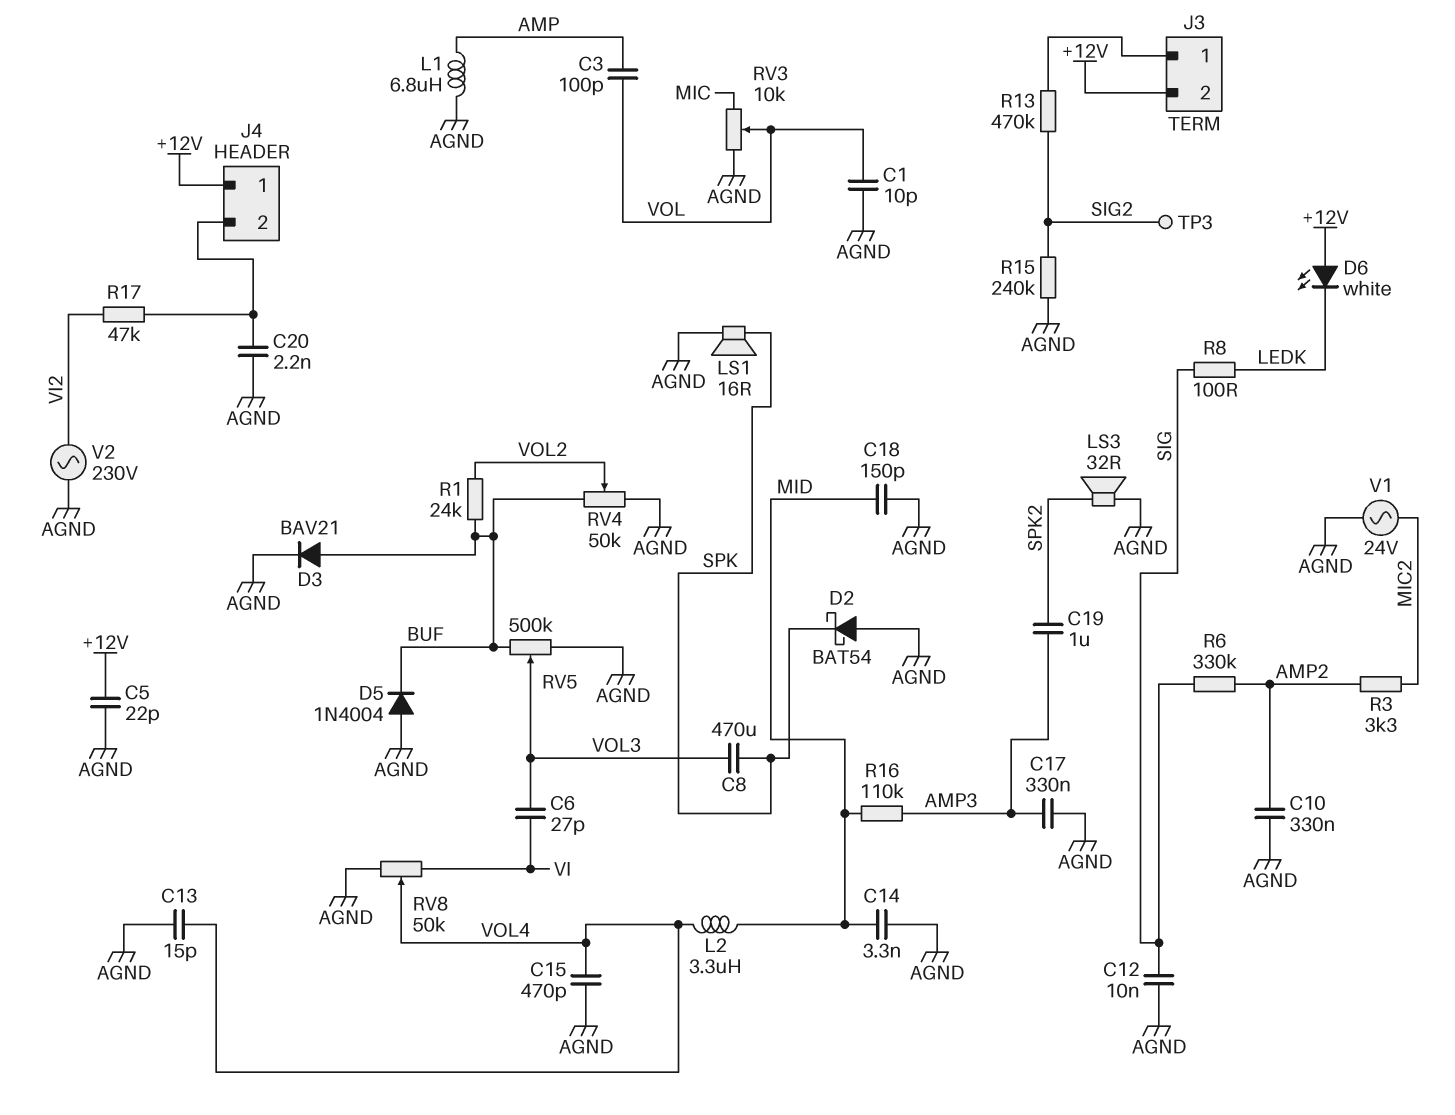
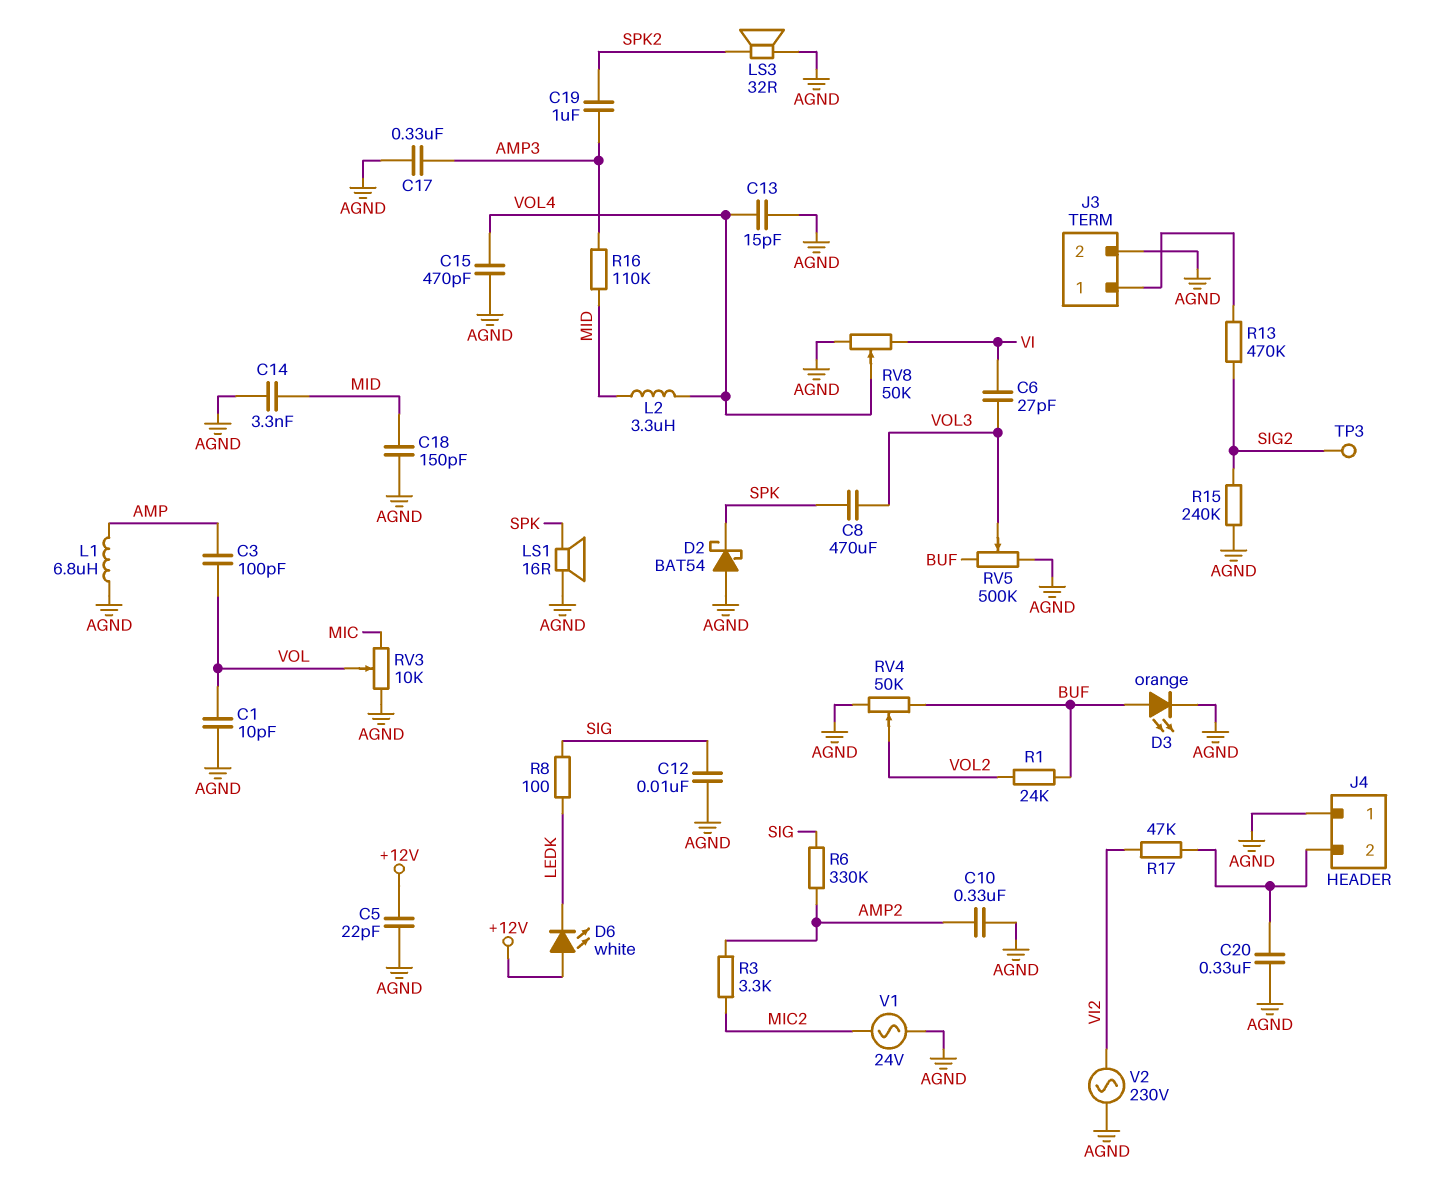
C20: 2.2nF (AGND, J4/2) -> 330nF (AGND, J4/2)
D3: diode BAV21 (A BUF, K AGND) -> LED orange (A BUF, K AGND)
D5: diode 1N4004 (A AGND, K BUF) -> none
J3 pin 2: +12V -> AGND
J4 pin 1: +12V -> AGND

